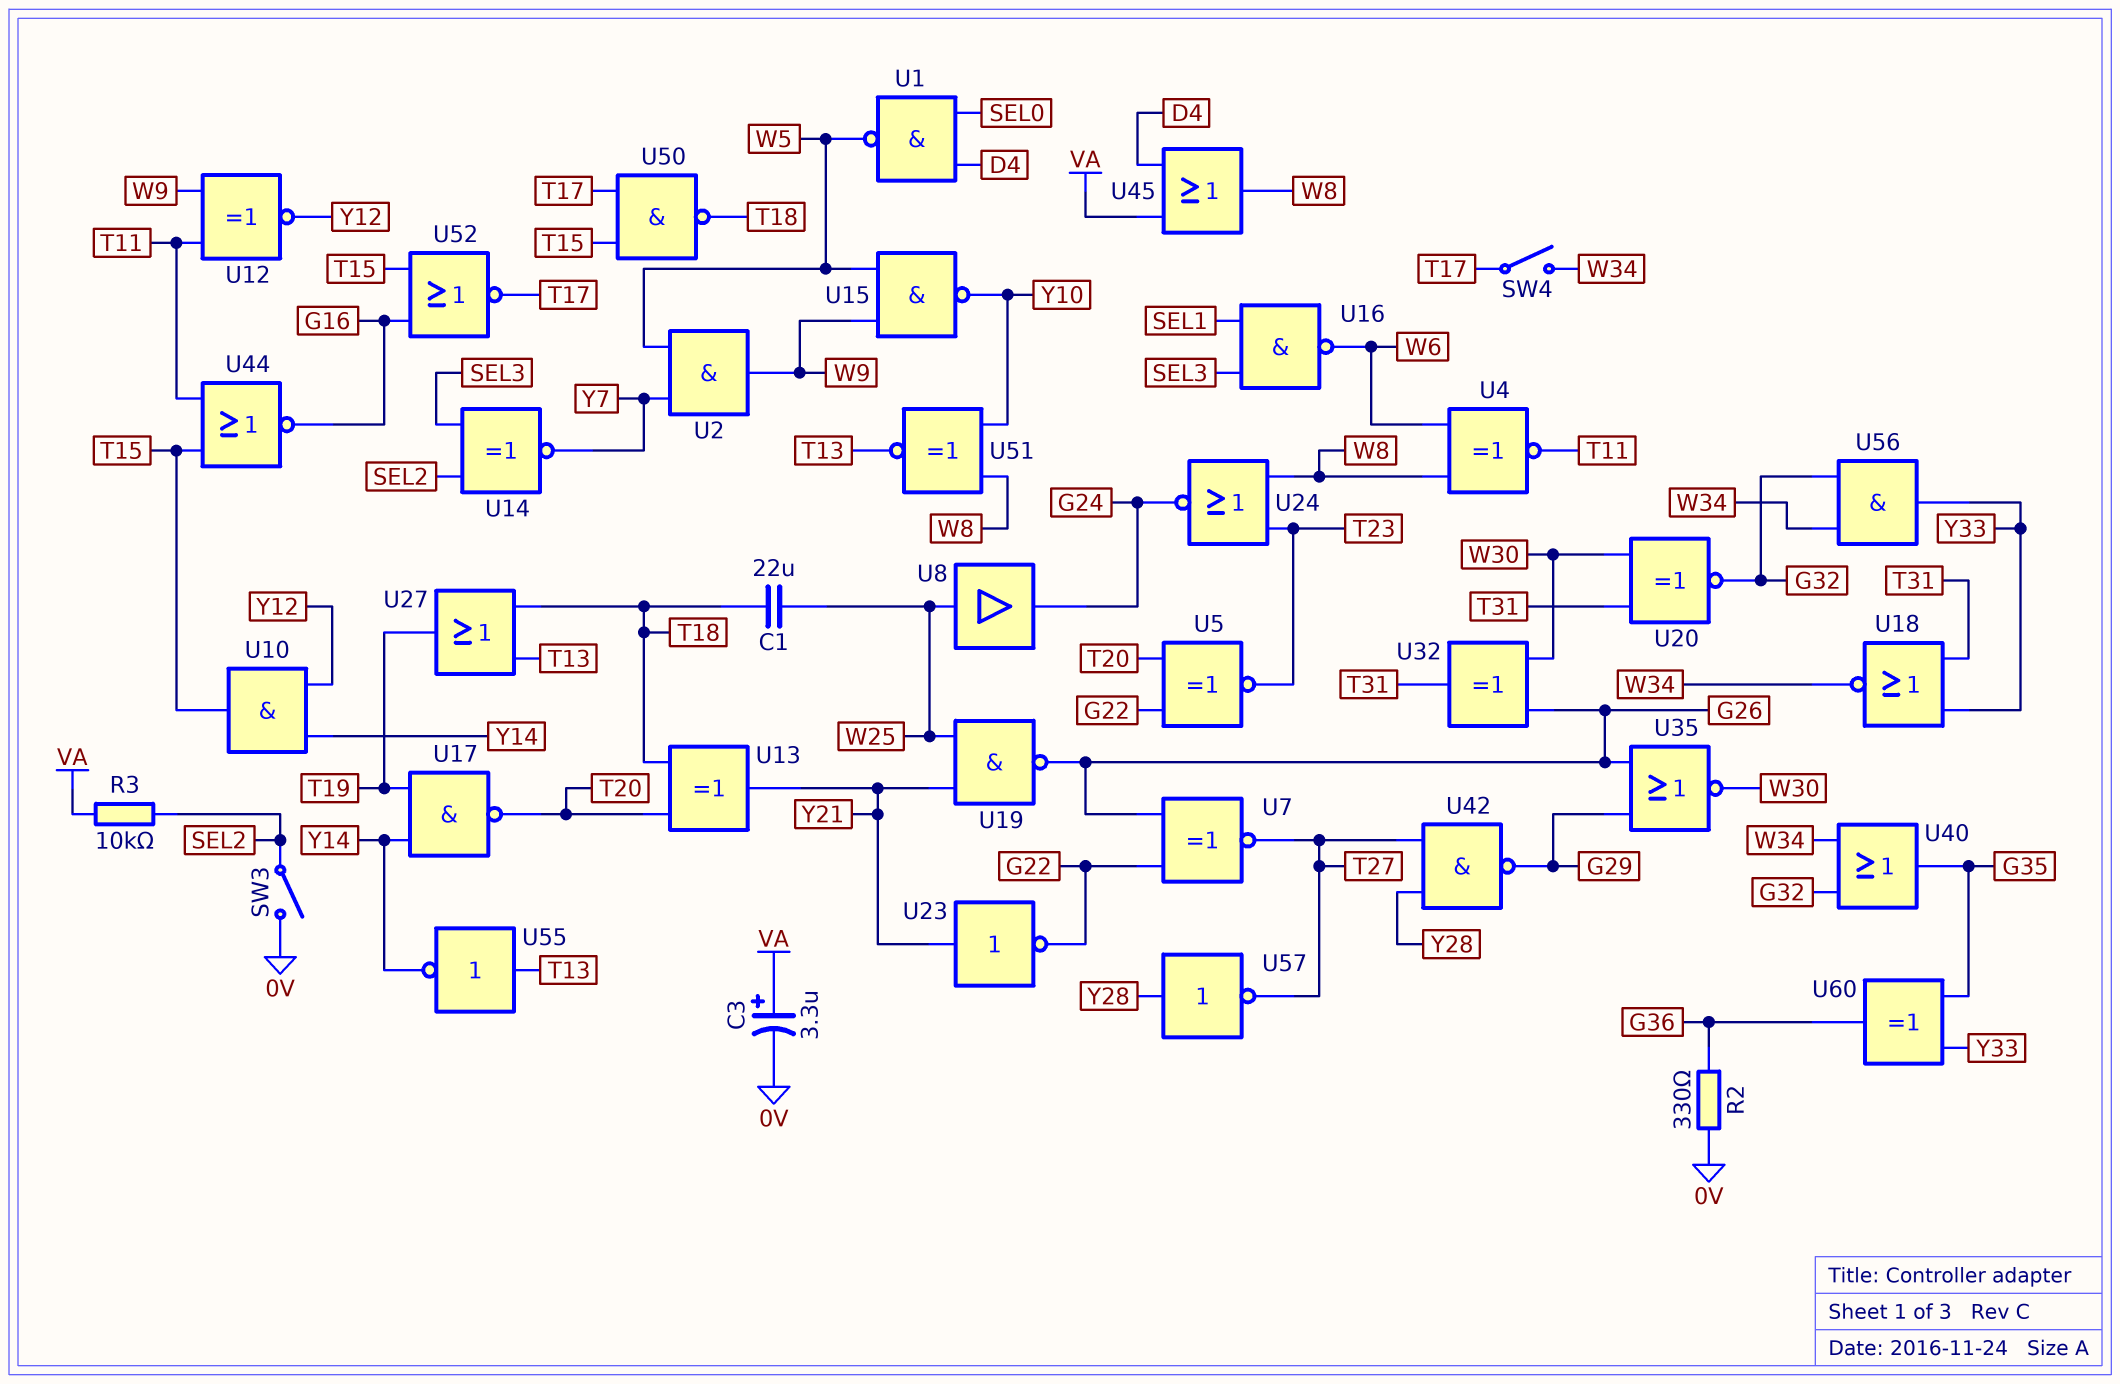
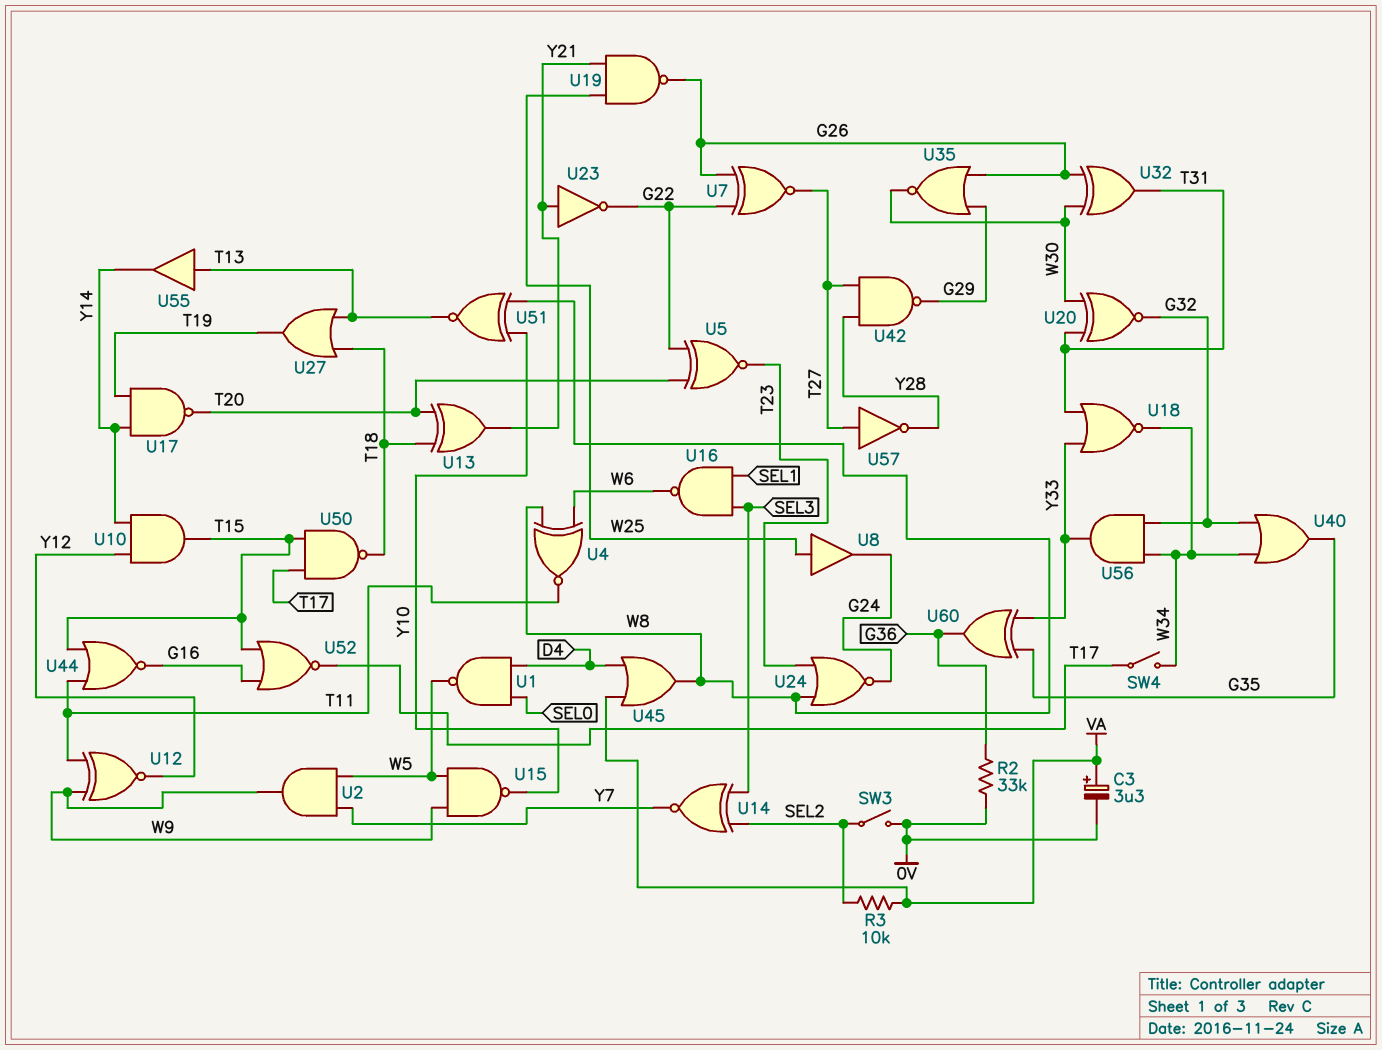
C1: 22uF (T18, W25) -> none
R2: 330 (0V, G36) -> 33k (0V, G36)
U55: NOT (in T13, out Y14) -> buffer (in T13, out Y14)
U57: NOT (in Y28, out T27) -> NOT (in T27, out Y28)

